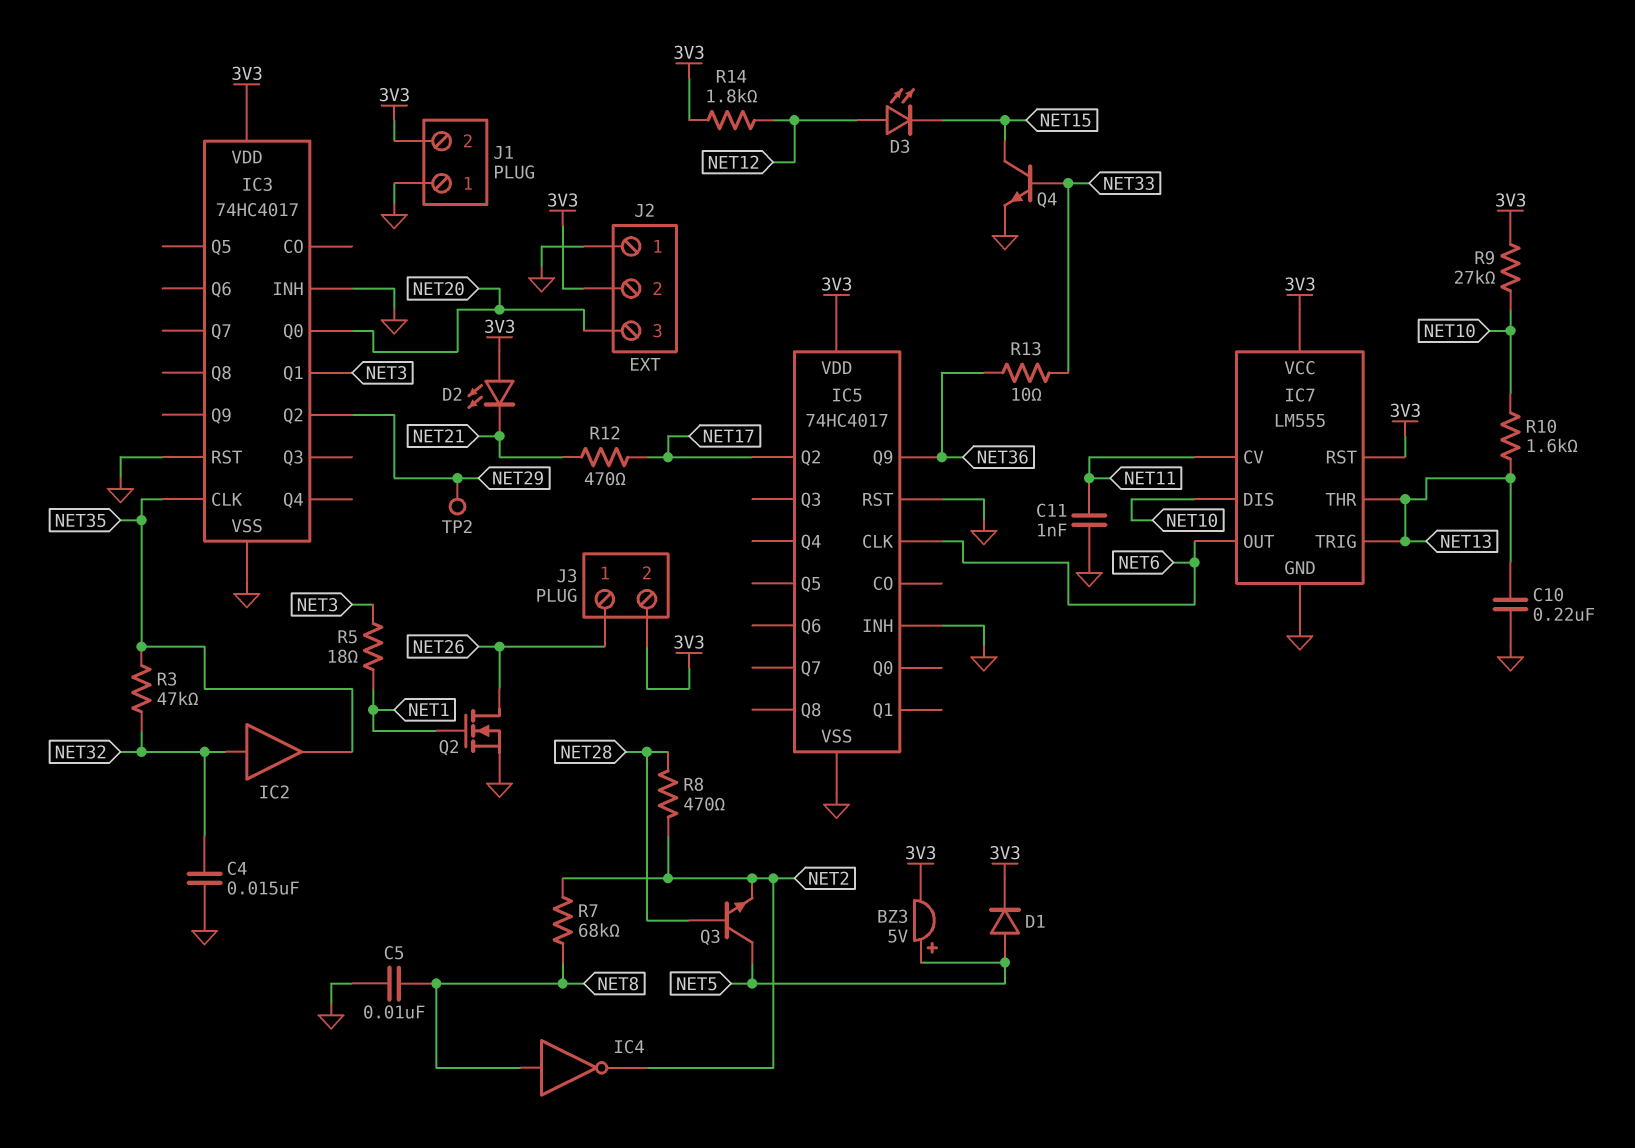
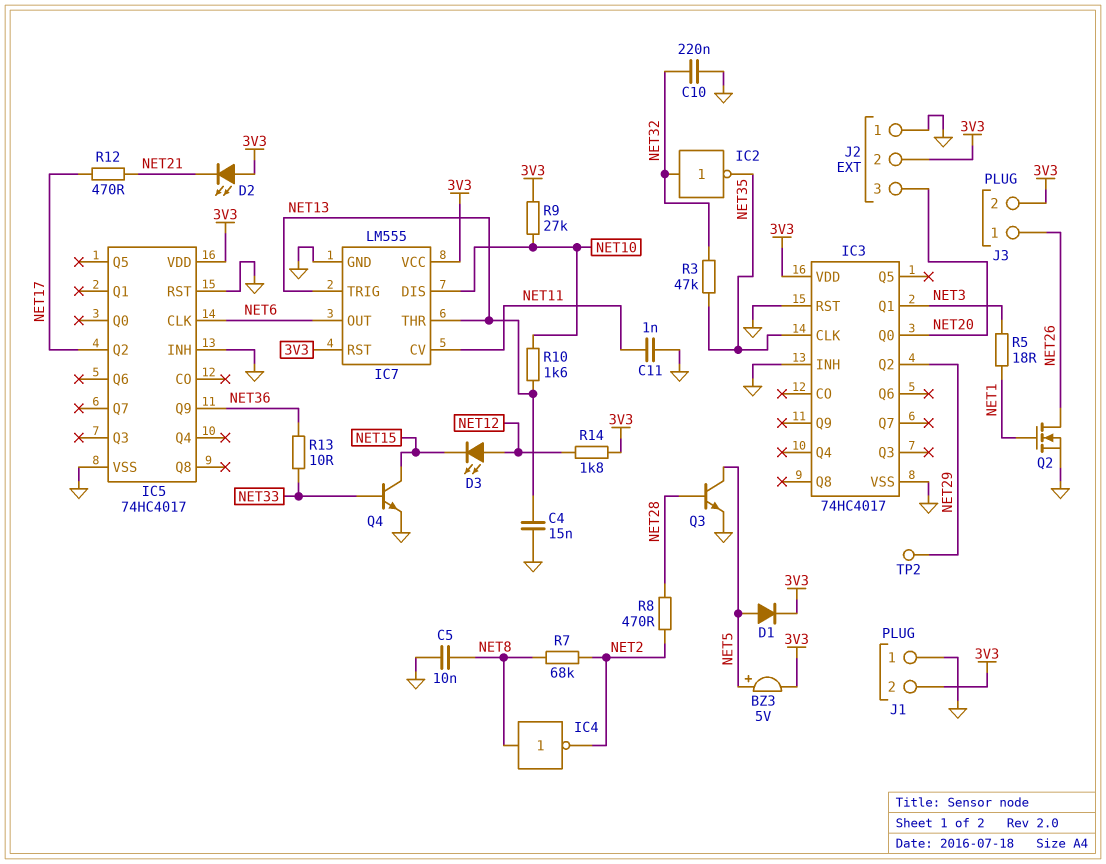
C4: 15nF (GND, NET32) -> 15nF (GND, NET13)
C10: 220nF (GND, NET13) -> 220nF (GND, NET32)
IC2: buffer (in NET32, out NET35) -> NOT (in NET32, out NET35)
Q3: NPN (B NET28, C NET5, E NET2) -> NPN (B NET28, C NET5, E GND)

